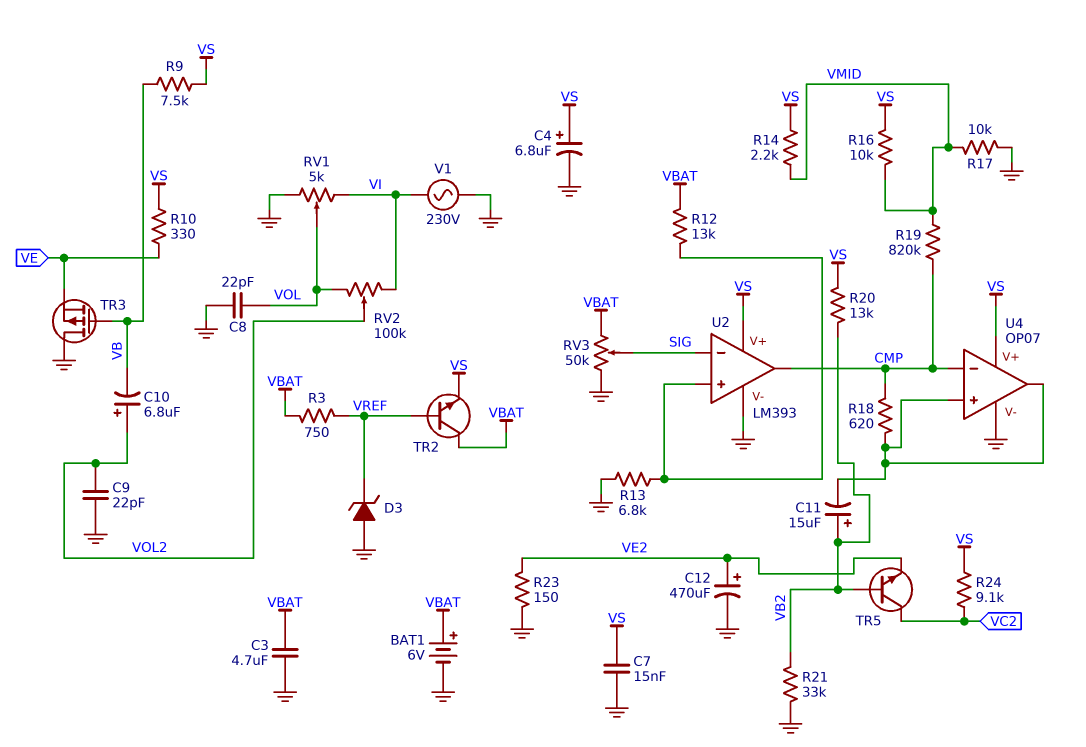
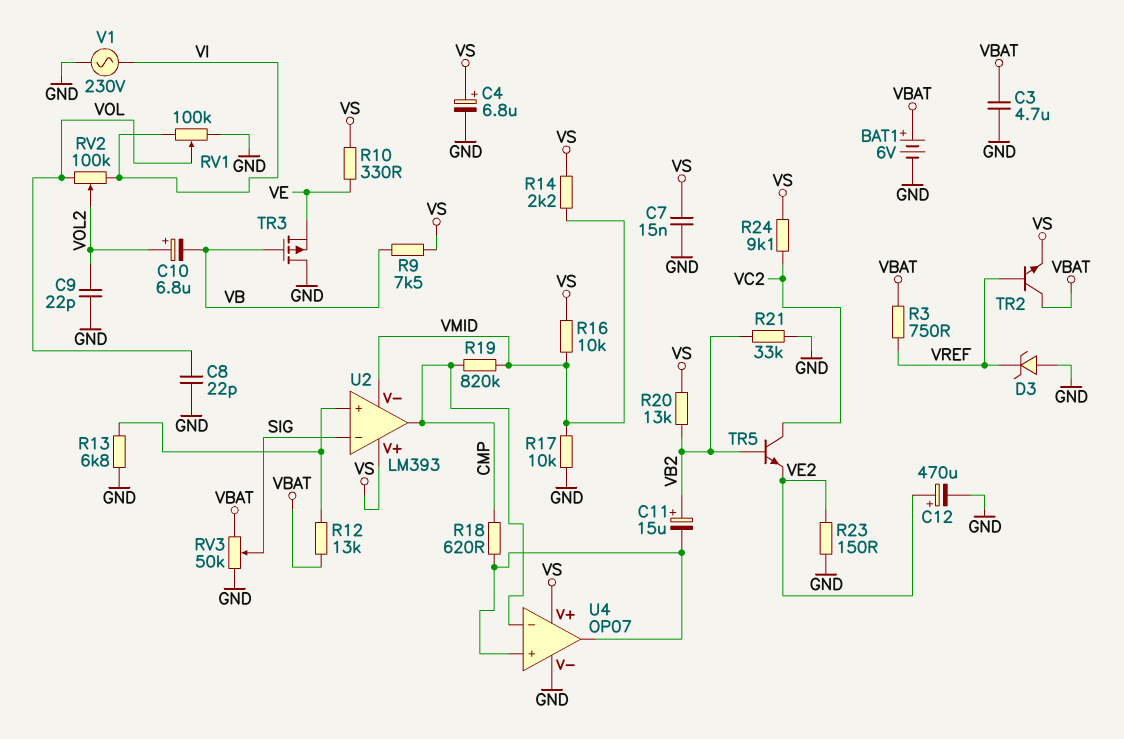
RV1: 5k (GND, VI, wiper VOL) -> 100k (GND, VI, wiper VOL)
U2 pin V-: GND -> VMID

